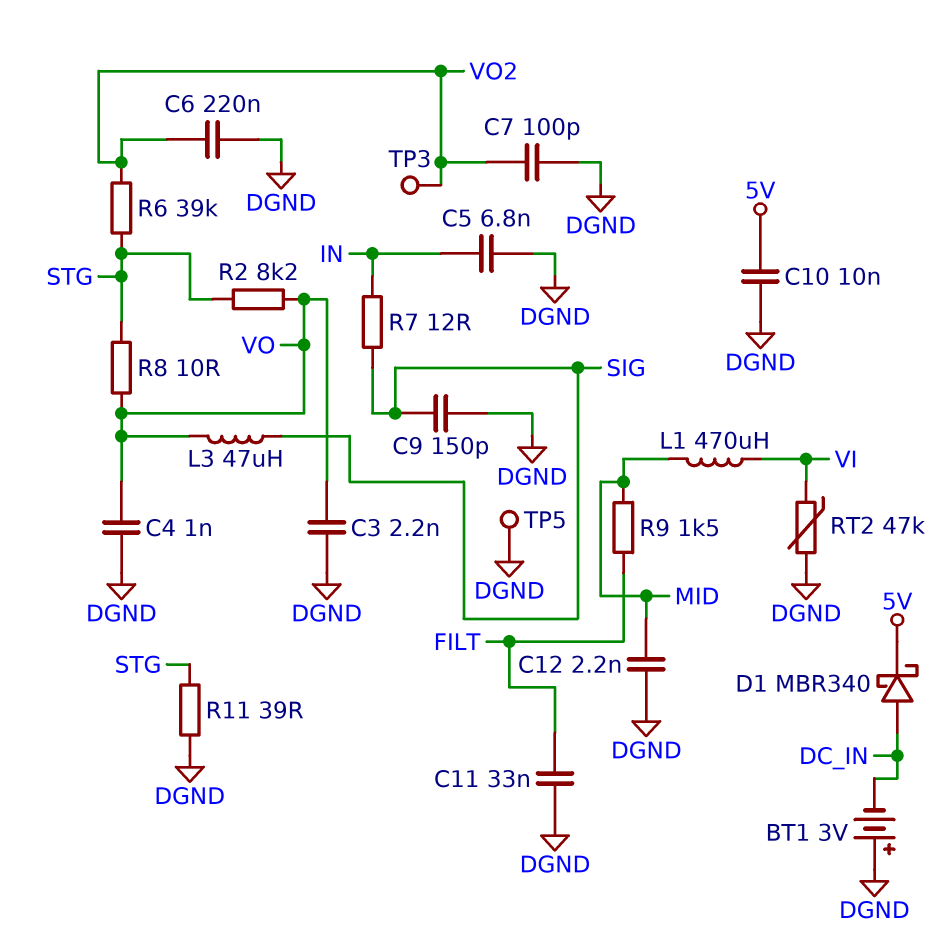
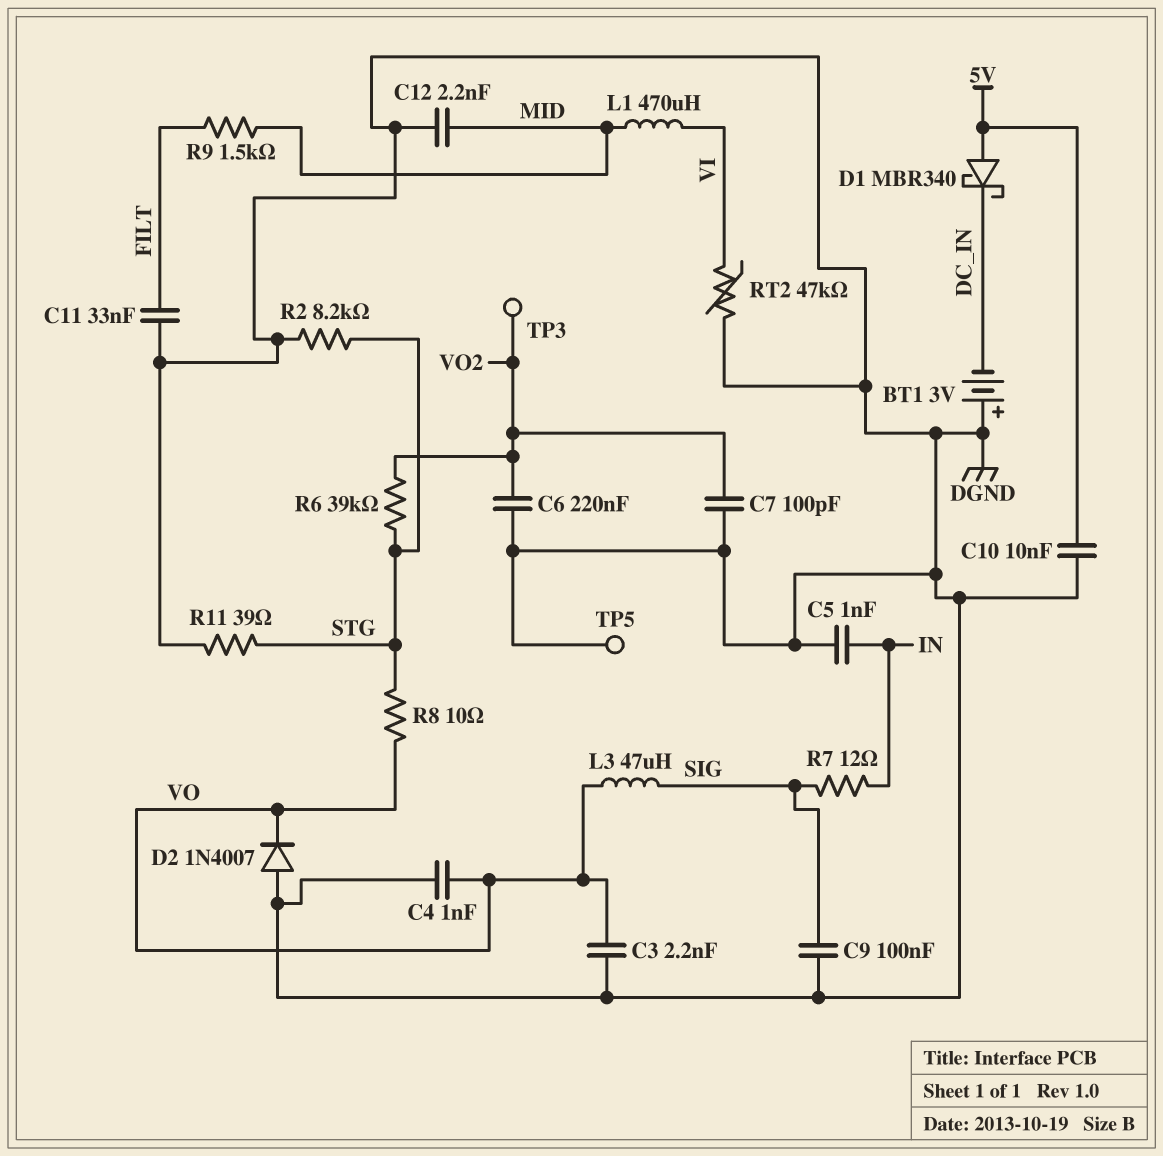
C5: 6.8nF (DGND, IN) -> 1nF (DGND, IN)
C9: 150pF (DGND, SIG) -> 100nF (DGND, SIG)
D1: schottky MBR340 (A DC_IN, K 5V) -> schottky MBR340 (A 5V, K DC_IN)
D2: none -> diode 1N4007 (A DGND, K VO)
R2: 8.2k (STG, VO) -> 8.2k (DGND, STG)

